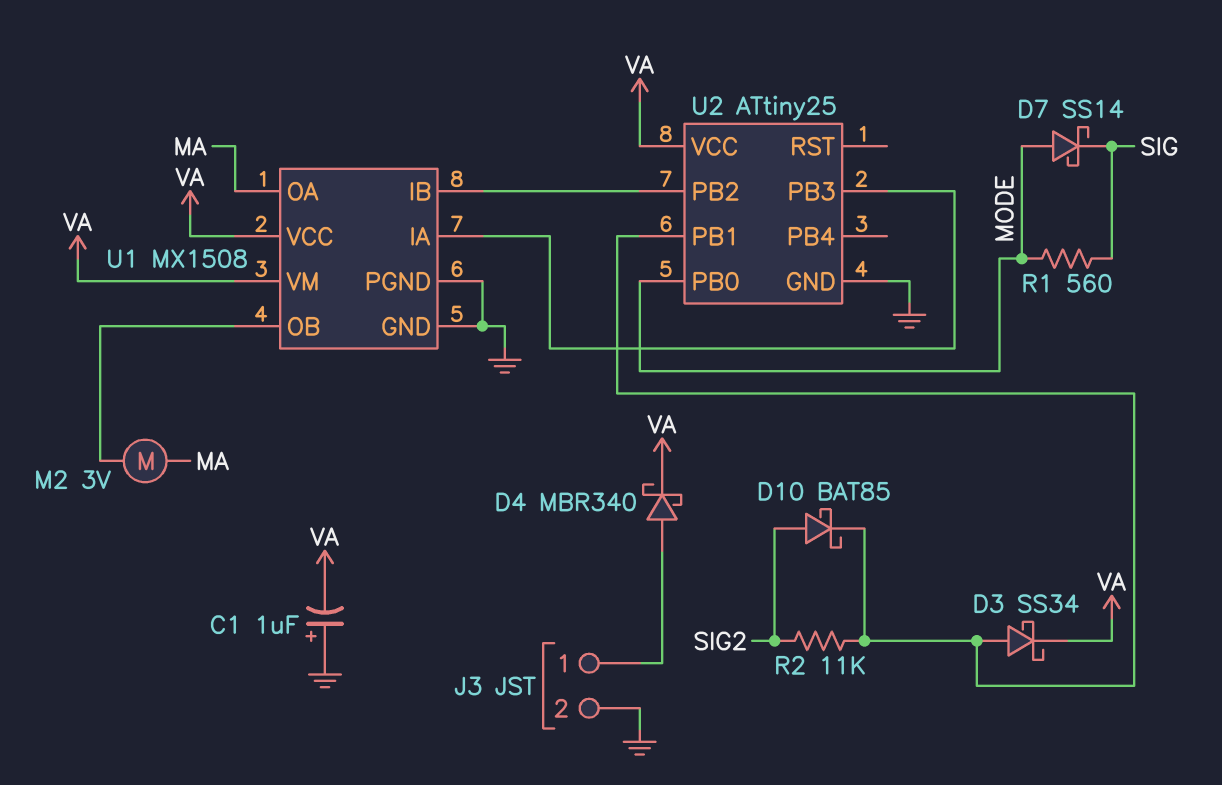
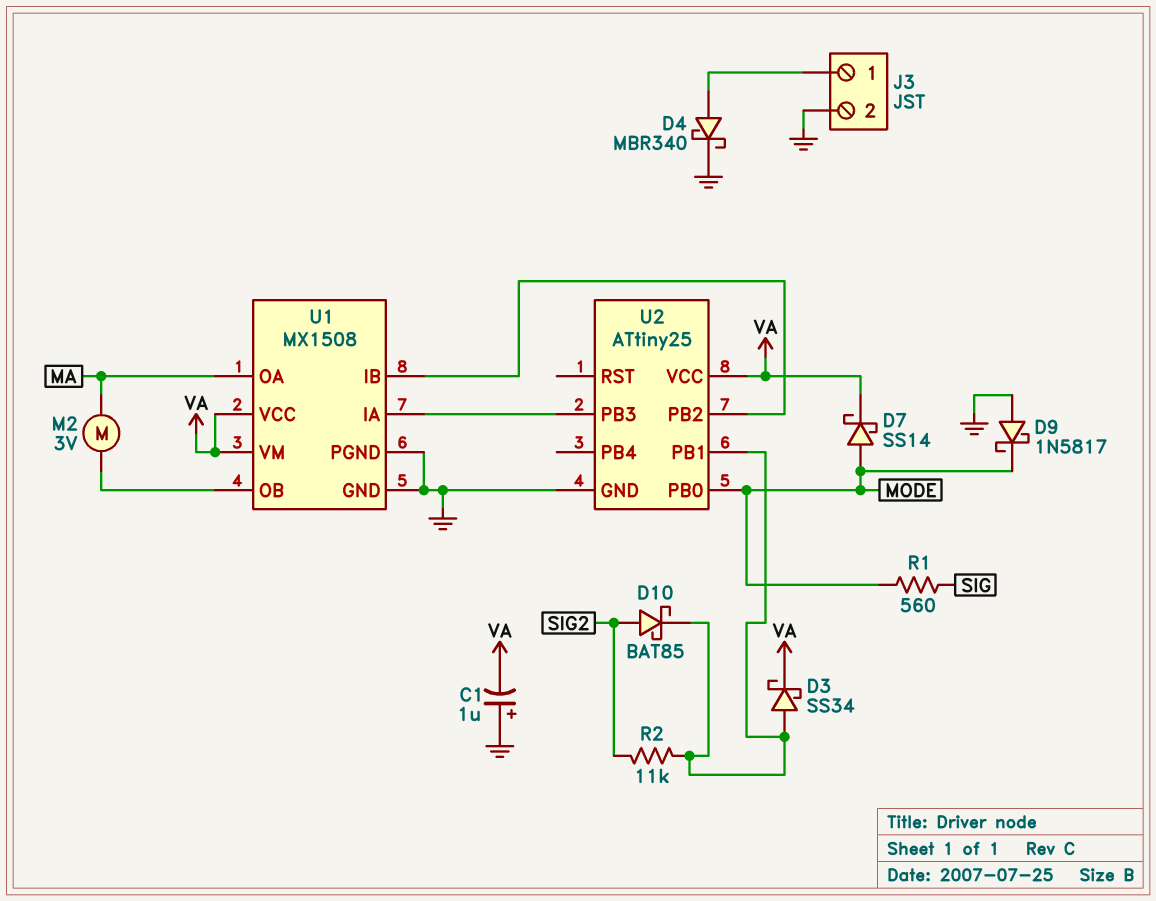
D4: schottky MBR340 (A J3/1, K VA) -> schottky MBR340 (A J3/1, K GND)
D7: schottky SS14 (A MODE, K SIG) -> schottky SS14 (A MODE, K VA)
D9: none -> schottky 1N5817 (A GND, K MODE)

